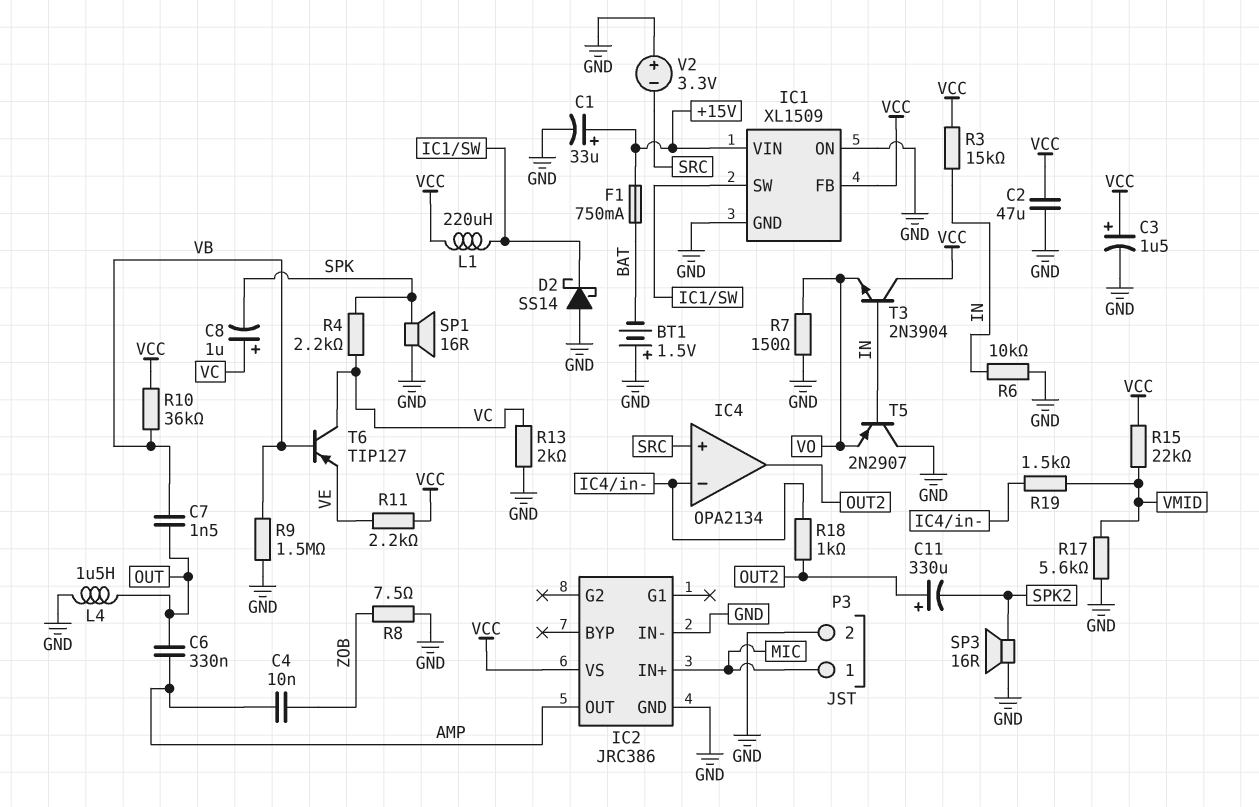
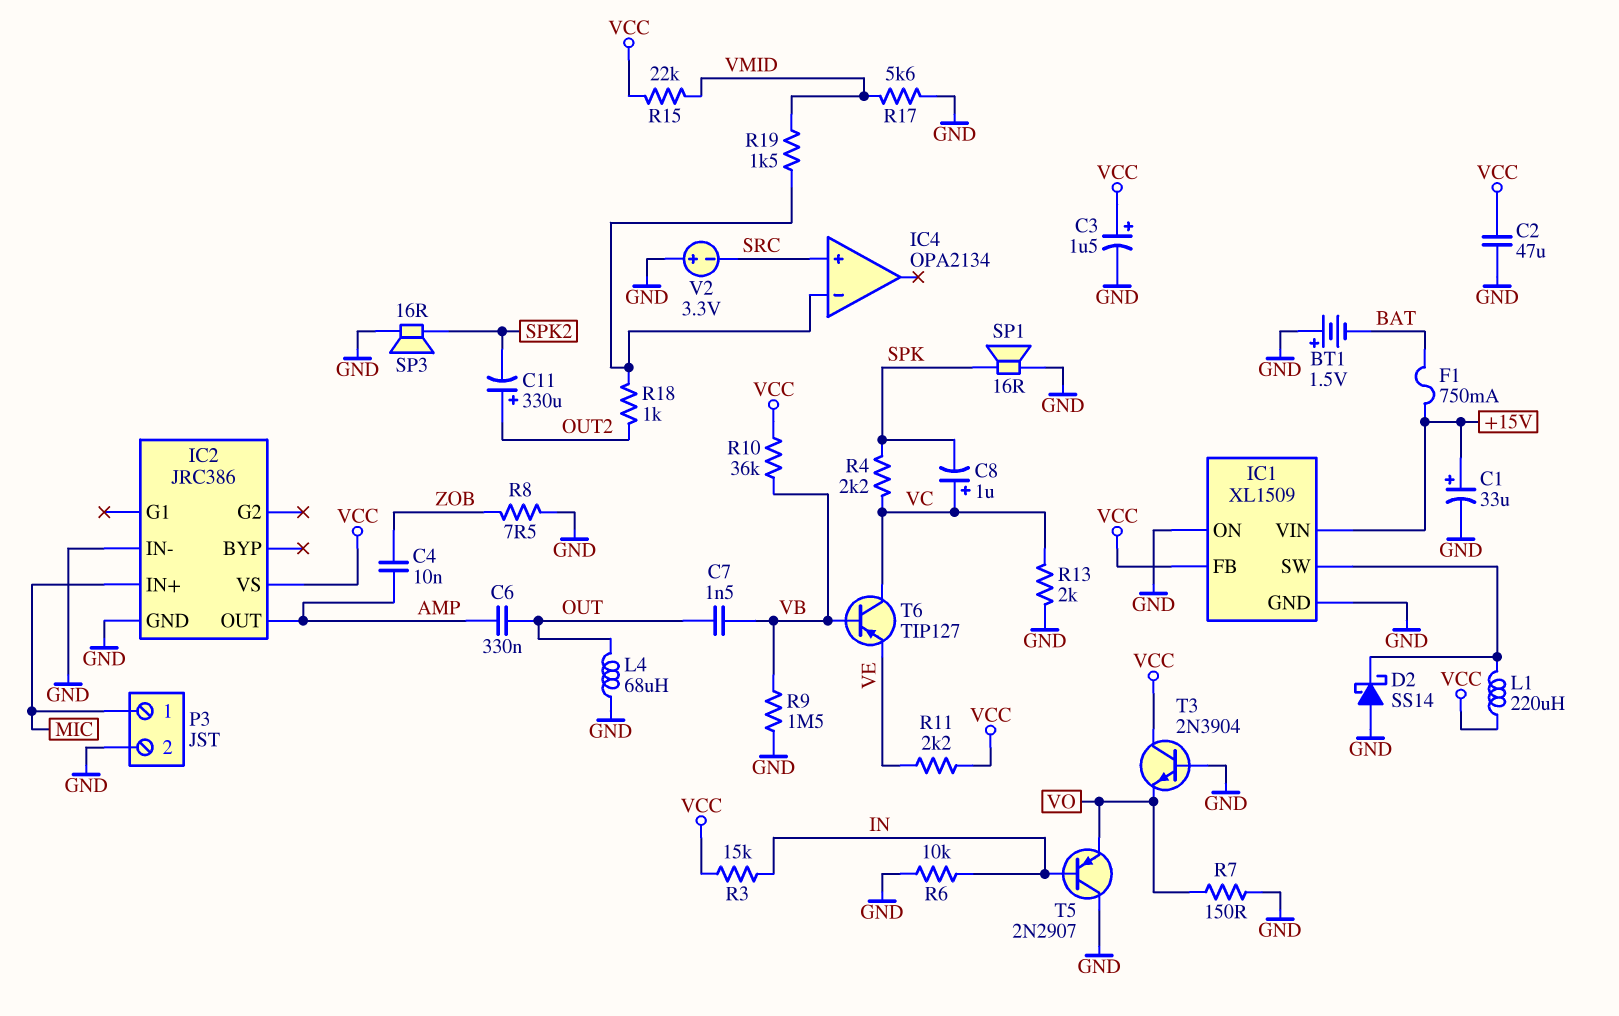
IC4 pin out: OUT2 -> none
L4: 1.5uH (GND, OUT) -> 68uH (GND, OUT)
T3: NPN 2N3904 (B IN, C VCC, E VO) -> NPN 2N3904 (B GND, C VCC, E VO)

